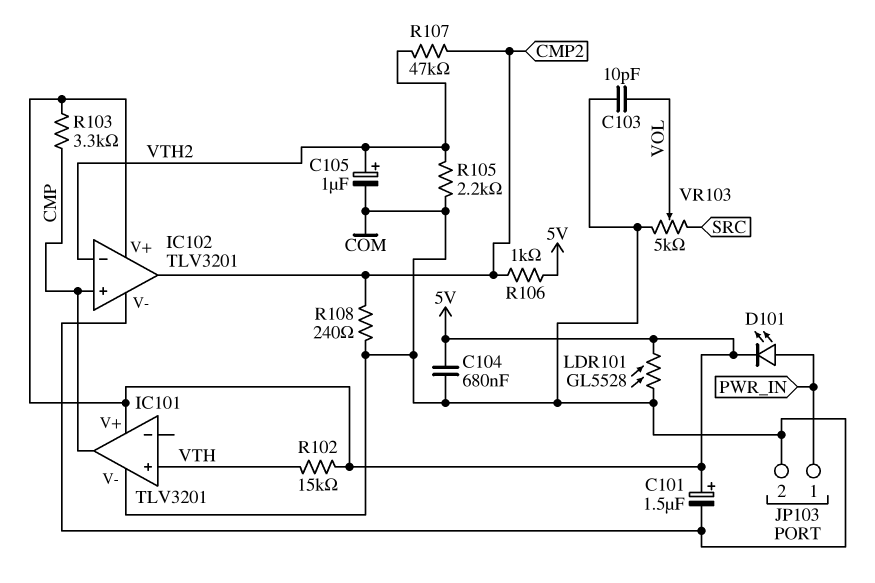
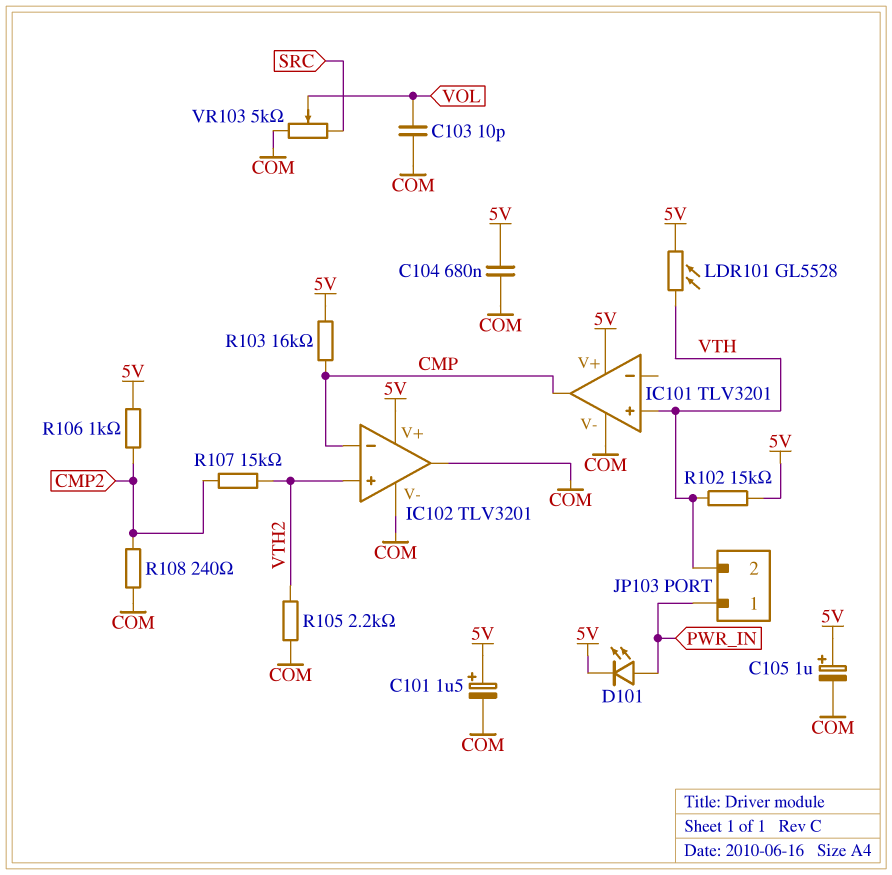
C105: 1uF (plus VTH2, minus COM) -> 1uF (plus 5V, minus COM)
IC102 pin in+: CMP -> VTH2
IC102 pin in-: VTH2 -> CMP
IC102 pin out: CMP2 -> COM
JP103 pin 2: COM -> VTH
LDR101: GL5528 (5V, COM) -> GL5528 (5V, VTH)
R103: 3.3k (5V, CMP) -> 16k (5V, CMP)
R107: 47k (CMP2, VTH2) -> 15k (CMP2, VTH2)

